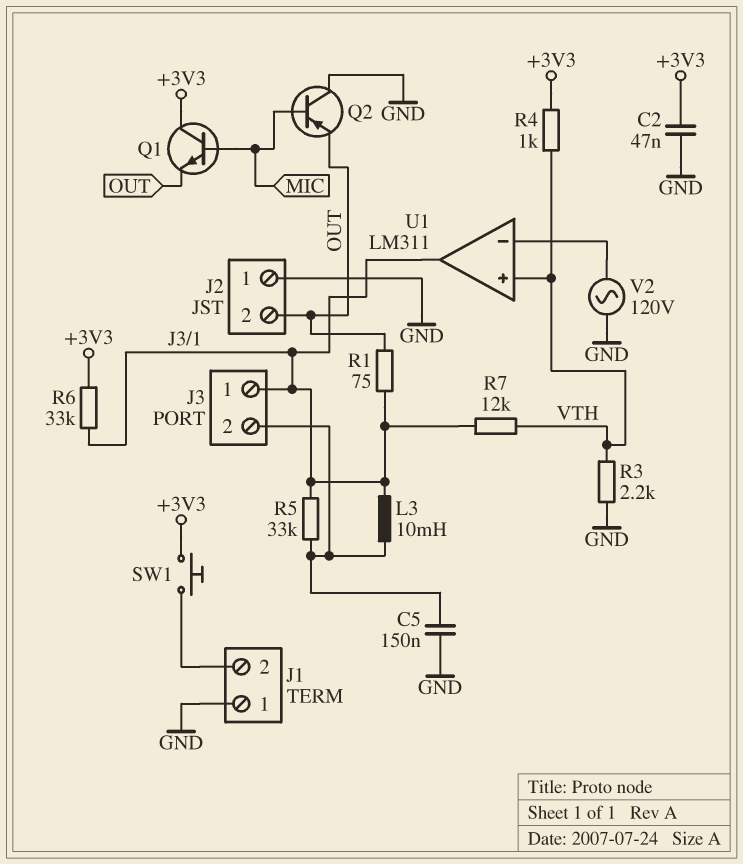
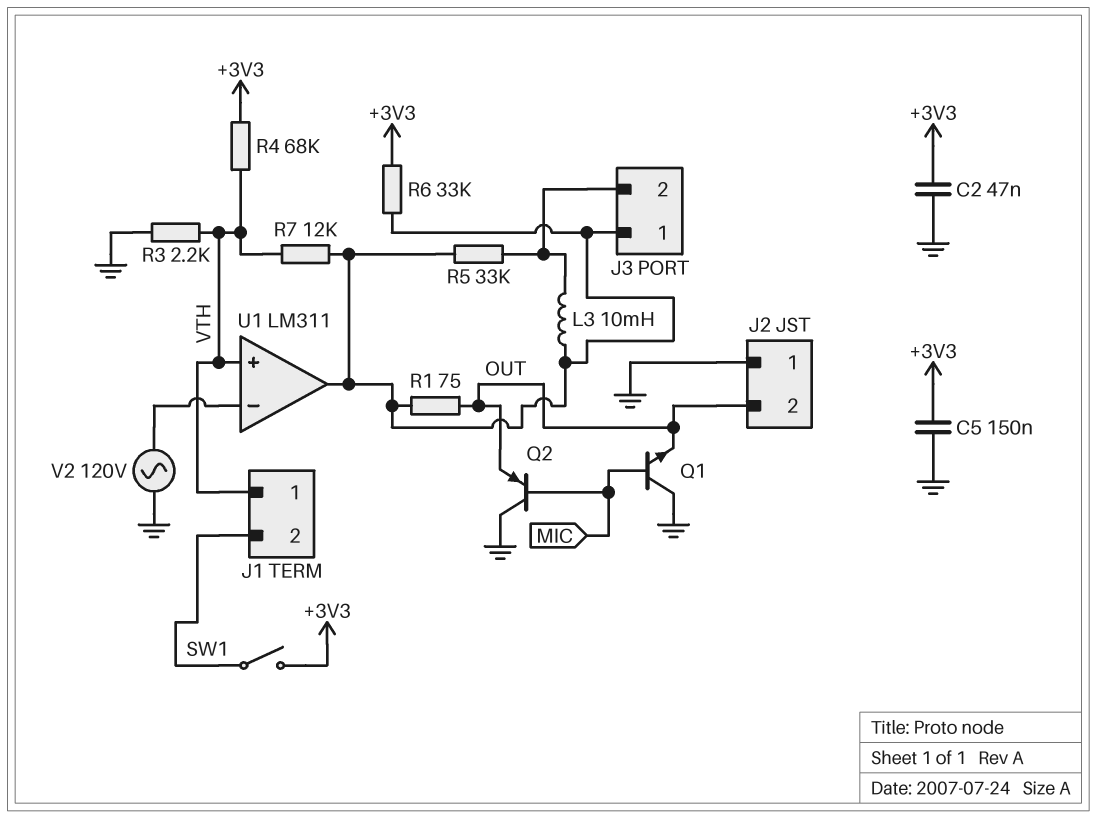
C5: 150nF (GND, J3/2) -> 150nF (+3V3, GND)
J1 pin 1: GND -> VTH
Q1: NPN (B MIC, C +3V3, E OUT) -> NPN (B MIC, C GND, E OUT)
R4: 1k (+3V3, VTH) -> 68k (+3V3, VTH)
SW1: button (+3V3, J1/2) -> switch (+3V3, J1/2)

